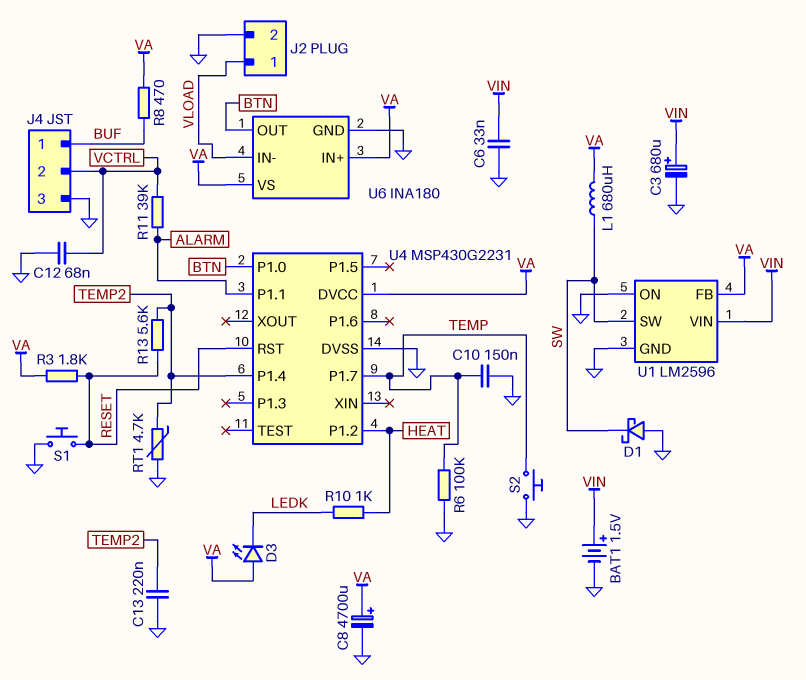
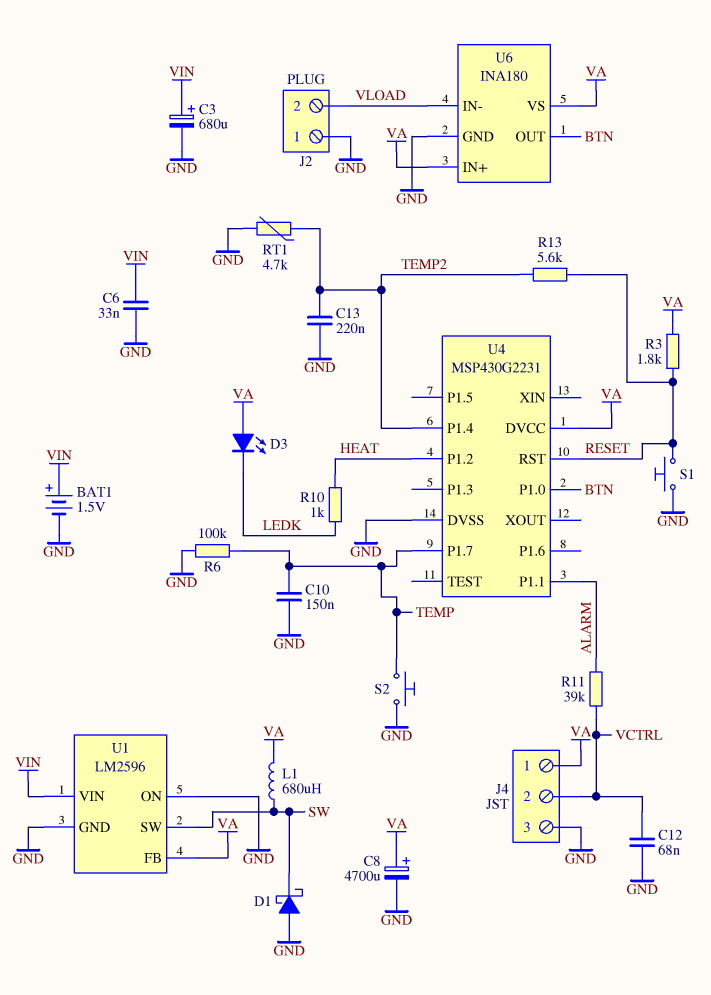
J2 pin 1: VLOAD -> GND
J2 pin 2: GND -> VLOAD
J4 pin 1: BUF -> VA
R8: 470 (BUF, VA) -> none

